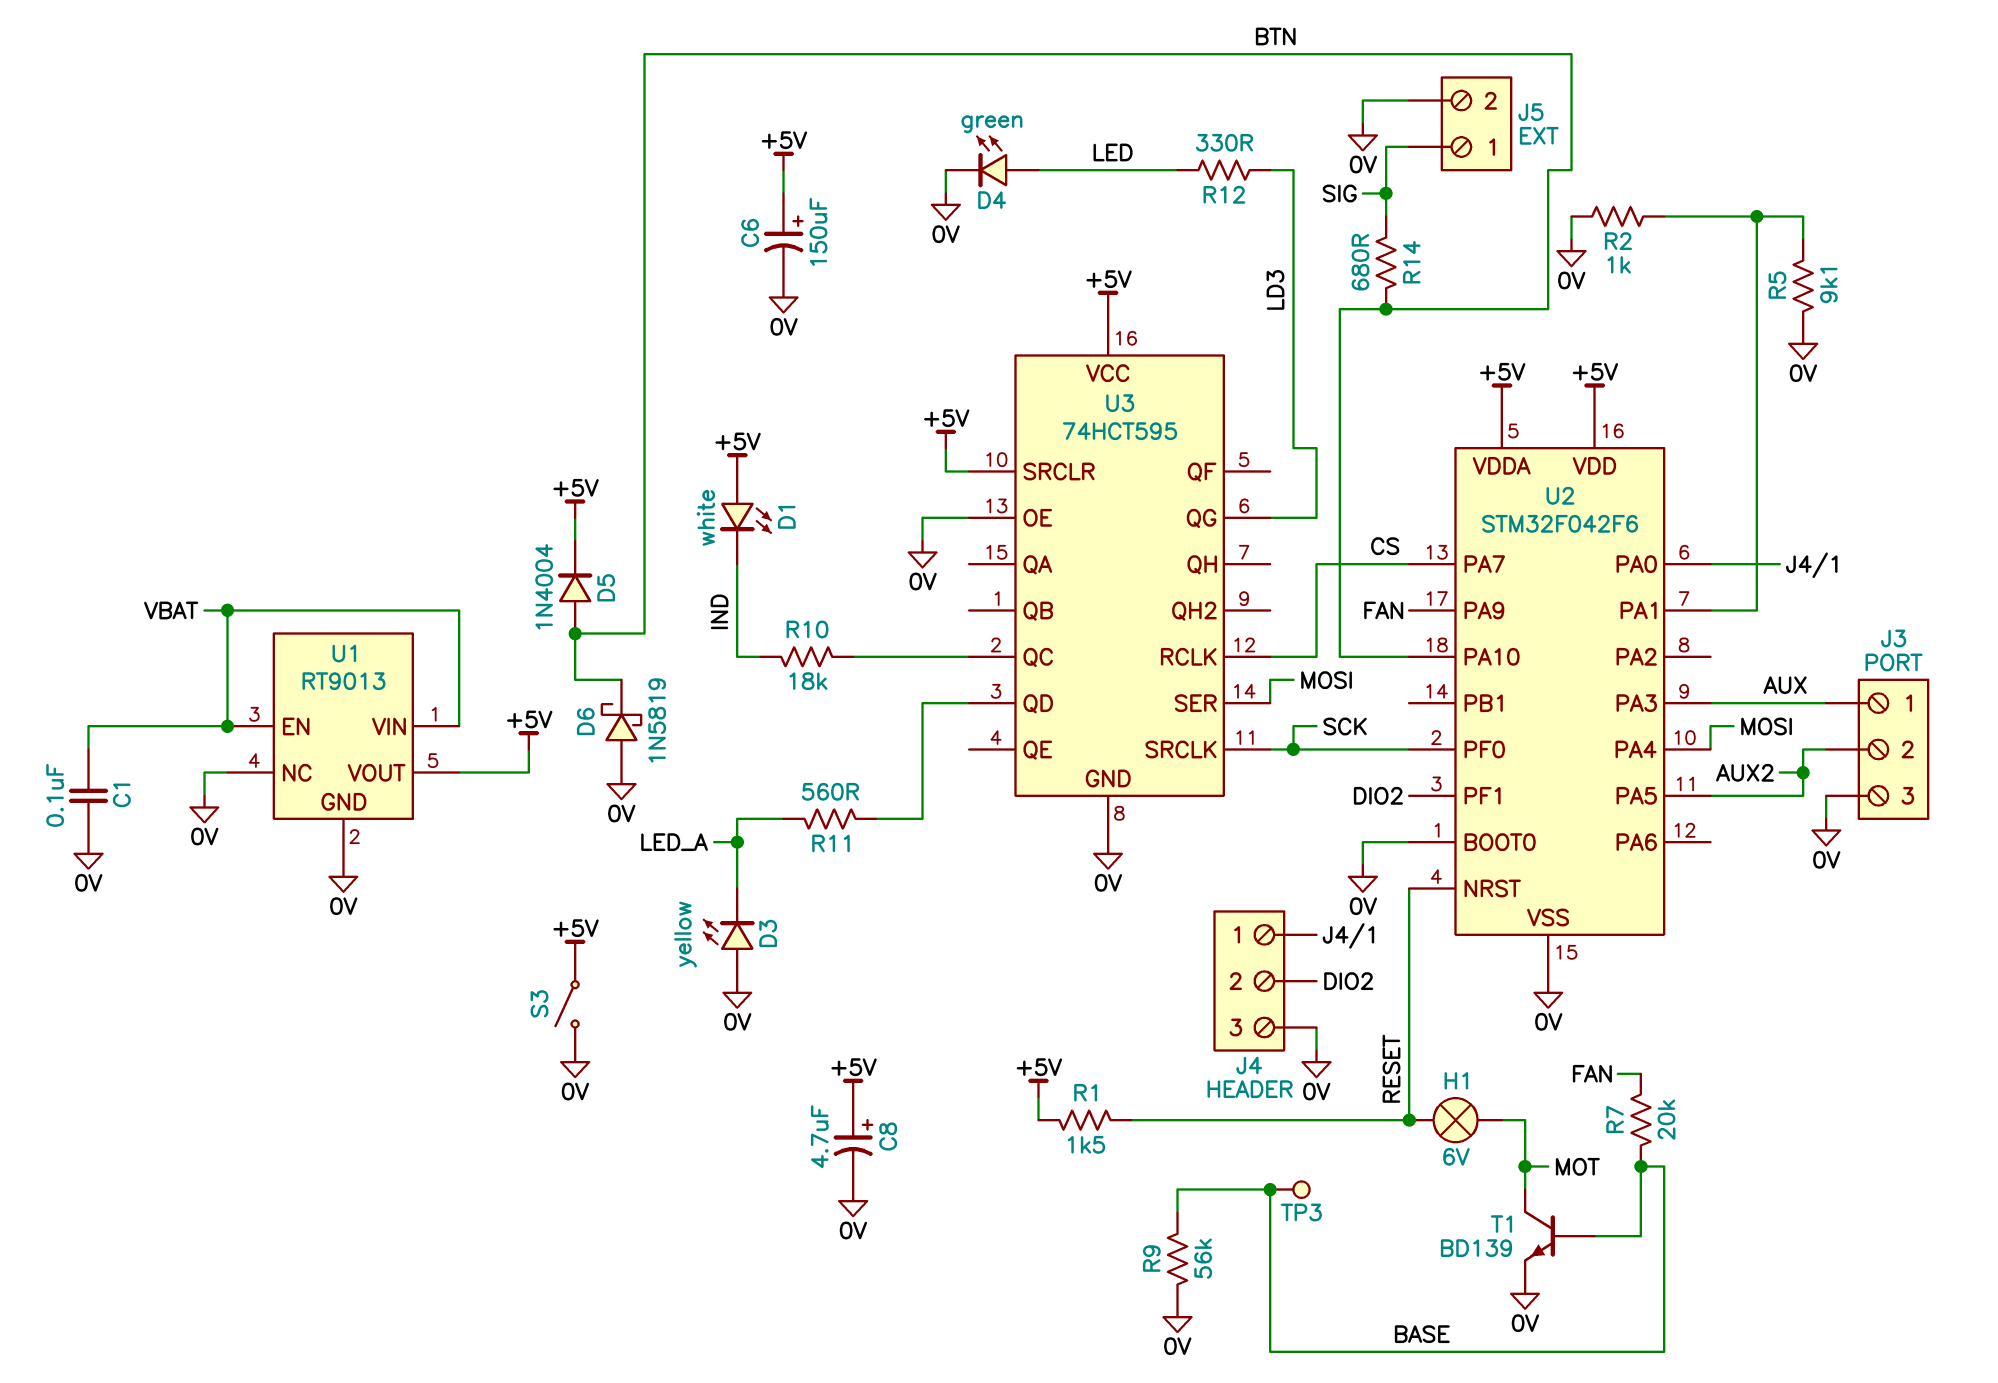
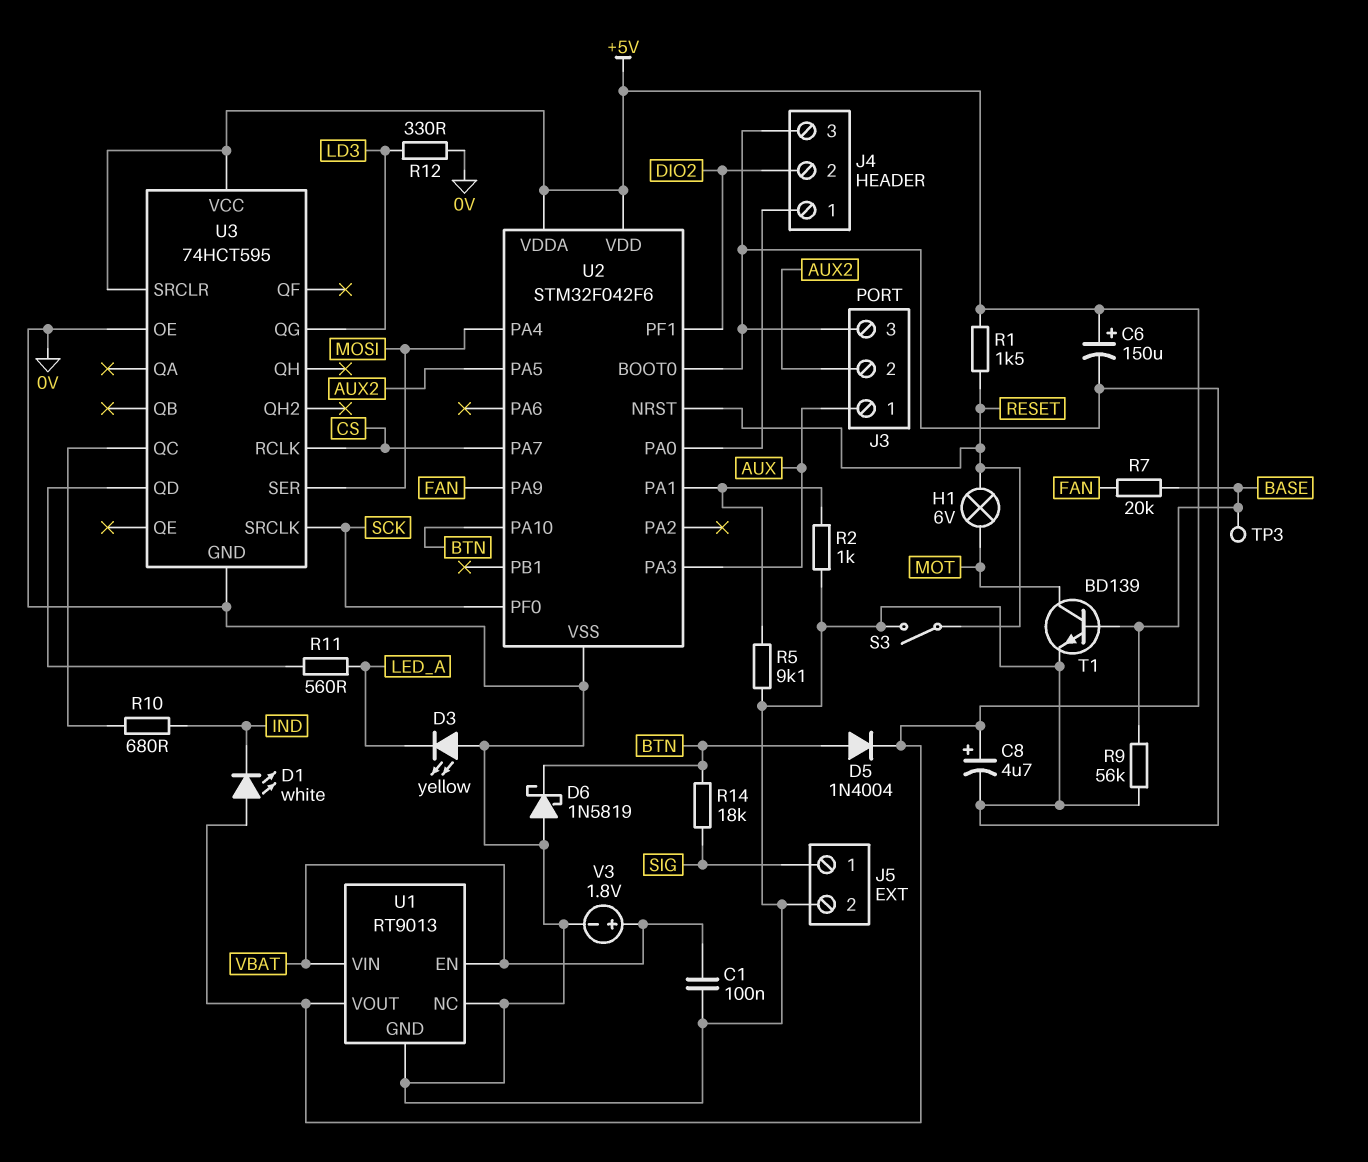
D4: LED green (A LED, K 0V) -> none
R10: 18k (IND, U3/QC) -> 680 (IND, U3/QC)
R12: 330 (LD3, LED) -> 330 (0V, LD3)
R14: 680 (BTN, SIG) -> 18k (BTN, SIG)
S3: switch (+5V, 0V) -> switch (0V, RESET)
V3: none -> 1.8V (plus VBAT, minus 0V)

